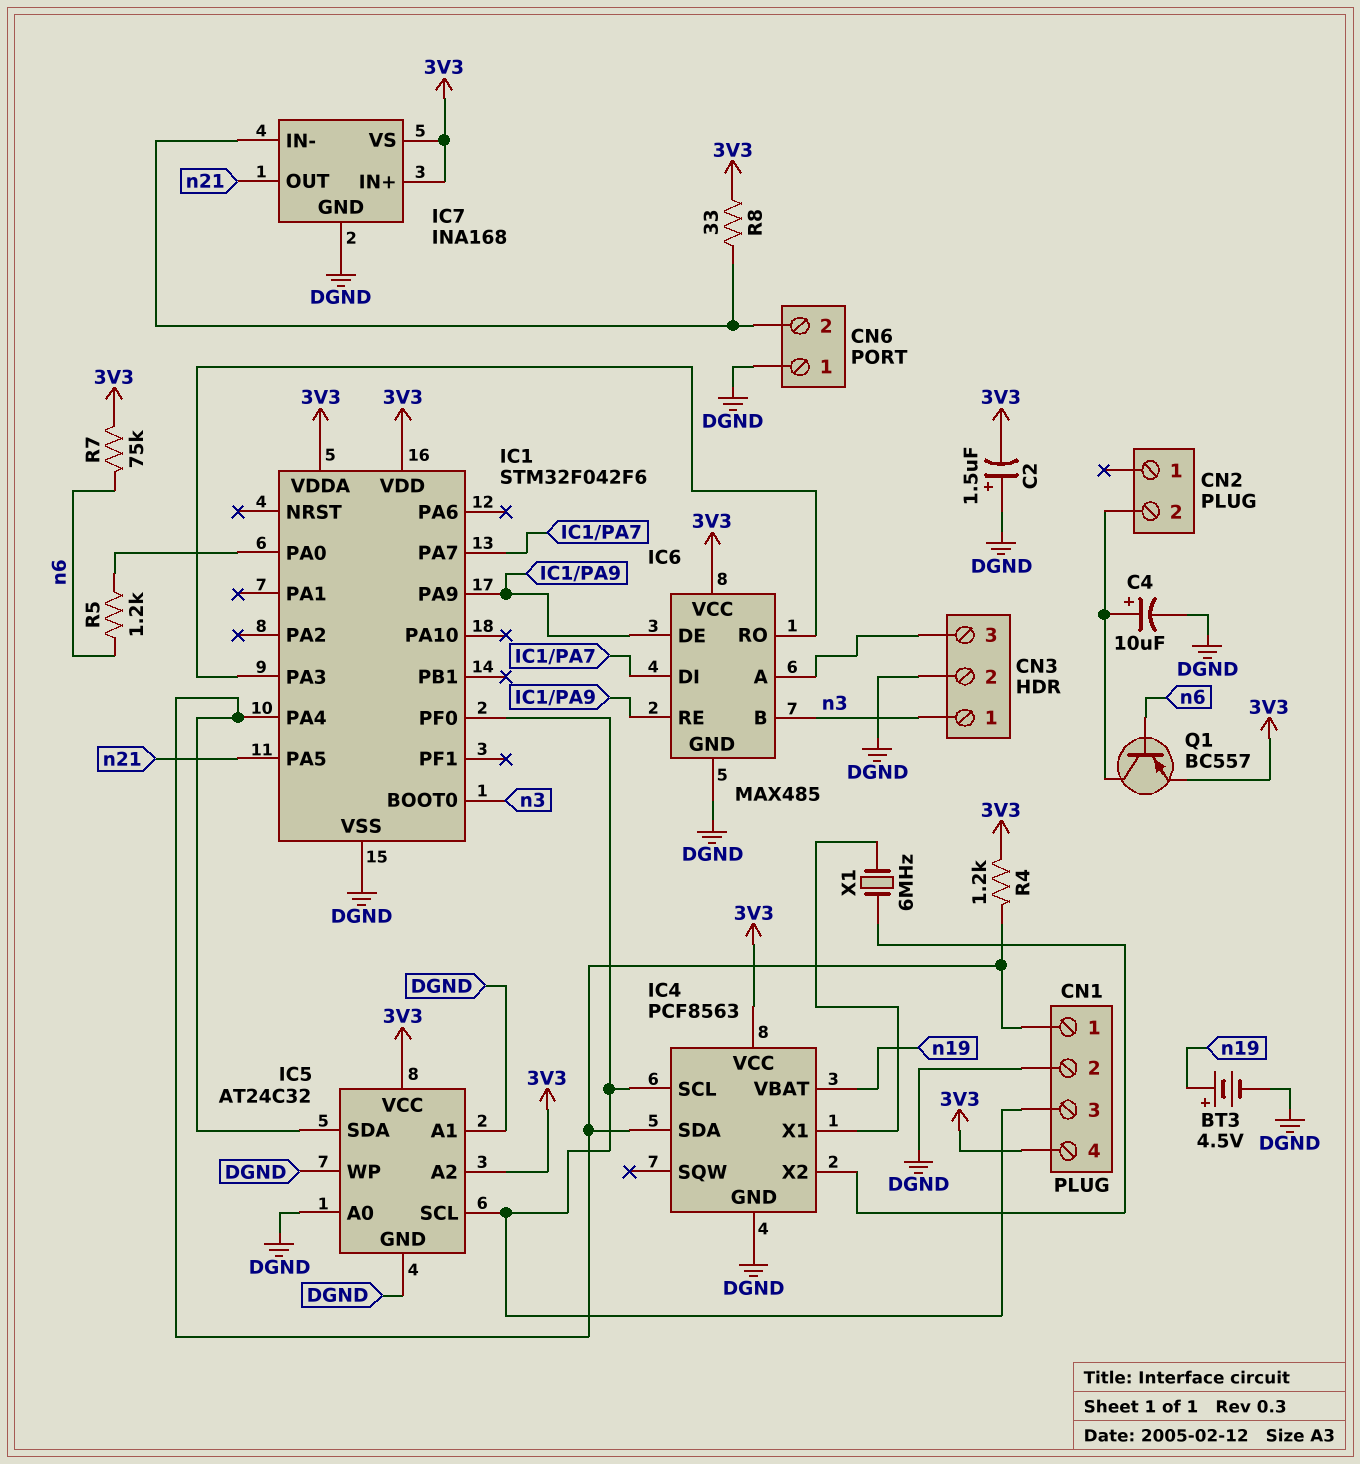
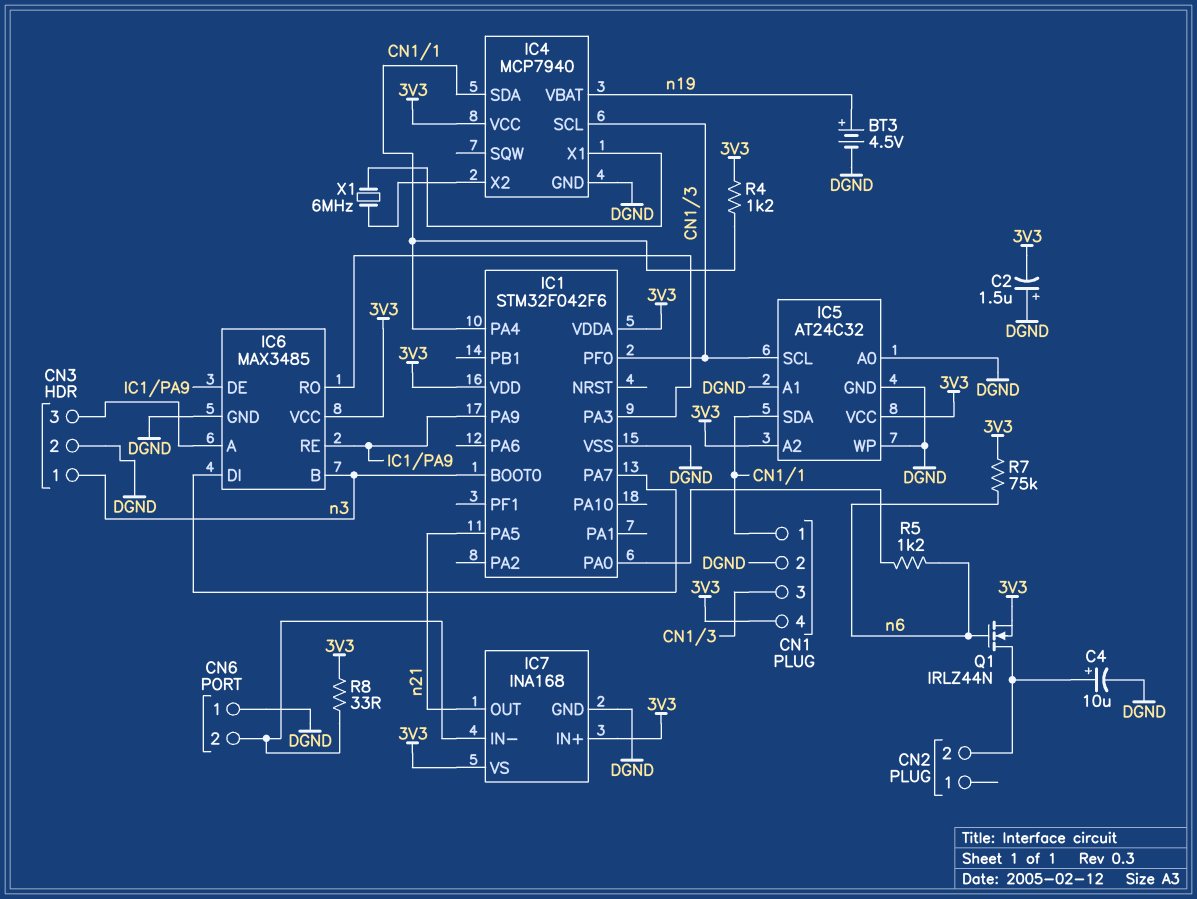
IC4: PCF8563 -> MCP7940
IC6: MAX485 -> MAX3485
Q1: PNP BC557 (B n6, C CN2/2, E 3V3) -> NMOS IRLZ44N (G n6, D CN2/2, S 3V3)

